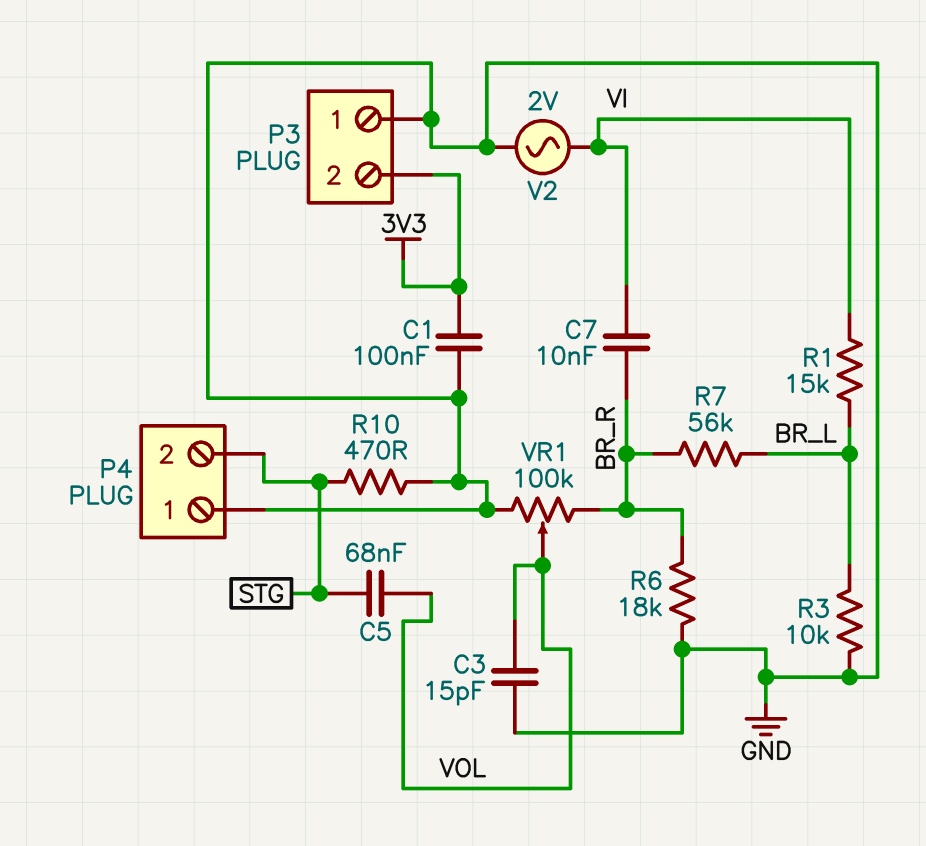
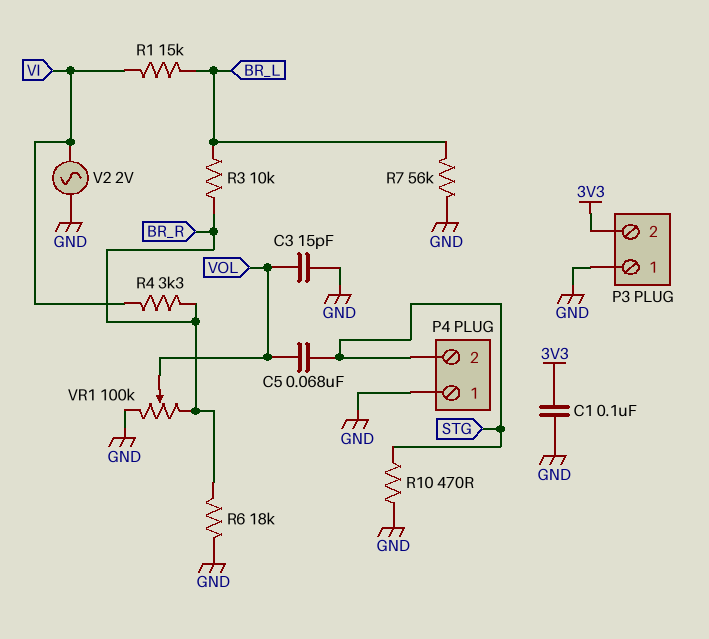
C7: 10nF (BR_R, VI) -> none
R3: 10k (BR_L, GND) -> 10k (BR_L, BR_R)
R4: none -> 3.3k (BR_R, VI)
R7: 56k (BR_L, BR_R) -> 56k (BR_L, GND)

